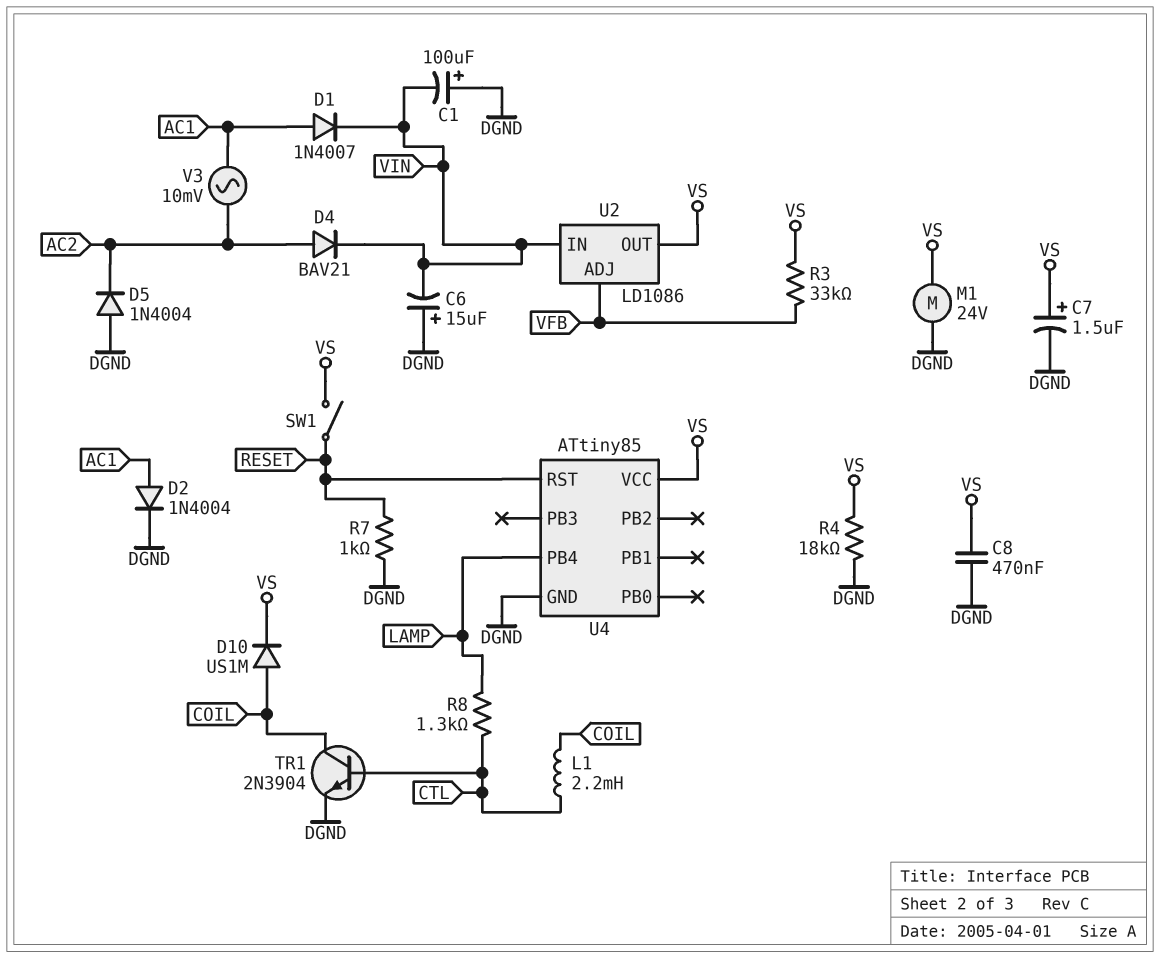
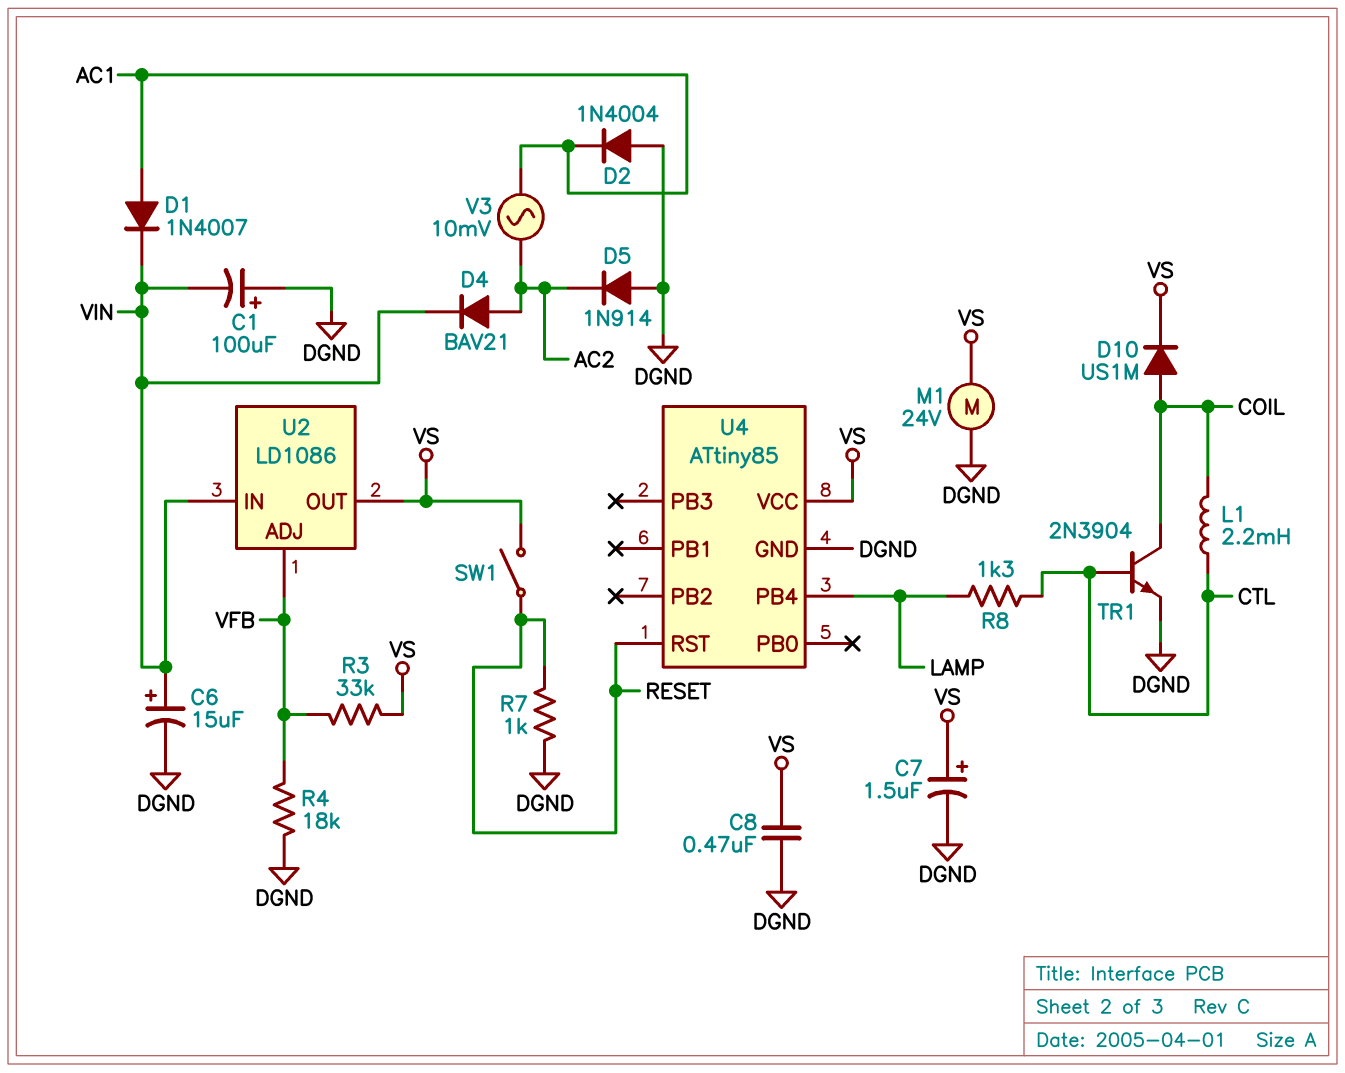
C6: 15uF (plus DGND, minus VIN) -> 15uF (plus VIN, minus DGND)
D2: diode 1N4004 (A AC1, K DGND) -> diode 1N4004 (A DGND, K AC1)
D5: diode 1N4004 (A DGND, K AC2) -> diode 1N914 (A DGND, K AC2)
R4: 18k (DGND, VS) -> 18k (DGND, VFB)

